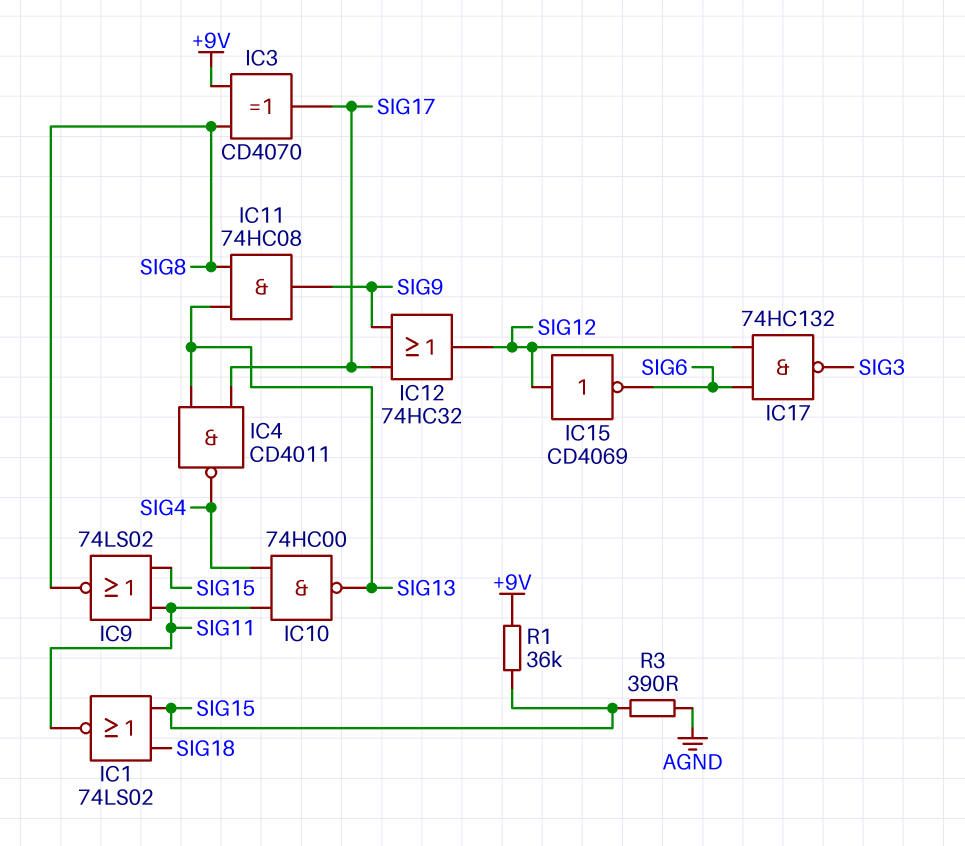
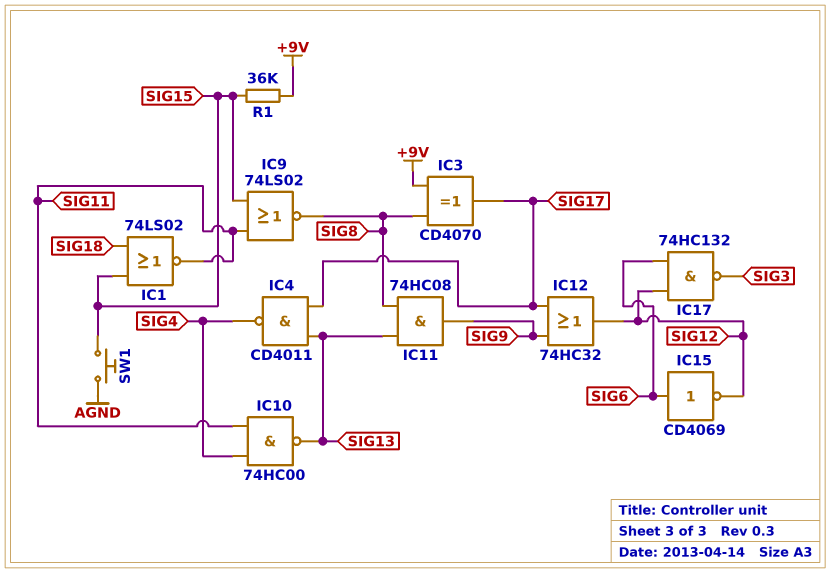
IC15: NOT CD4069 (in SIG12, out SIG6) -> NOT CD4069 (in SIG6, out SIG12)
R3: 390 (AGND, SIG15) -> none
SW1: none -> button (AGND, SIG15)

